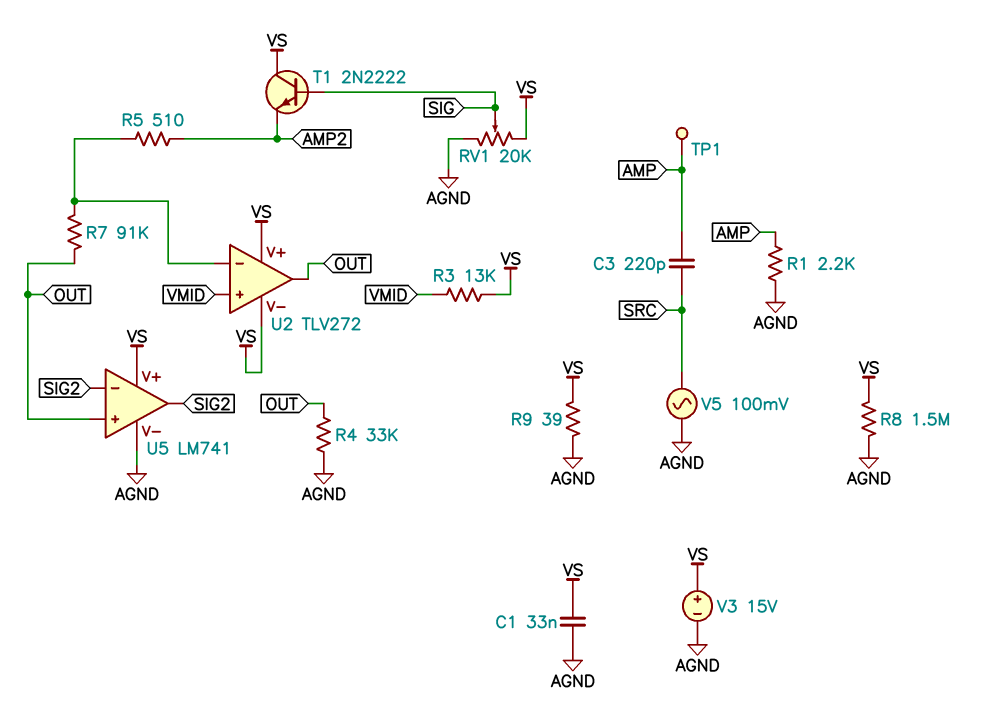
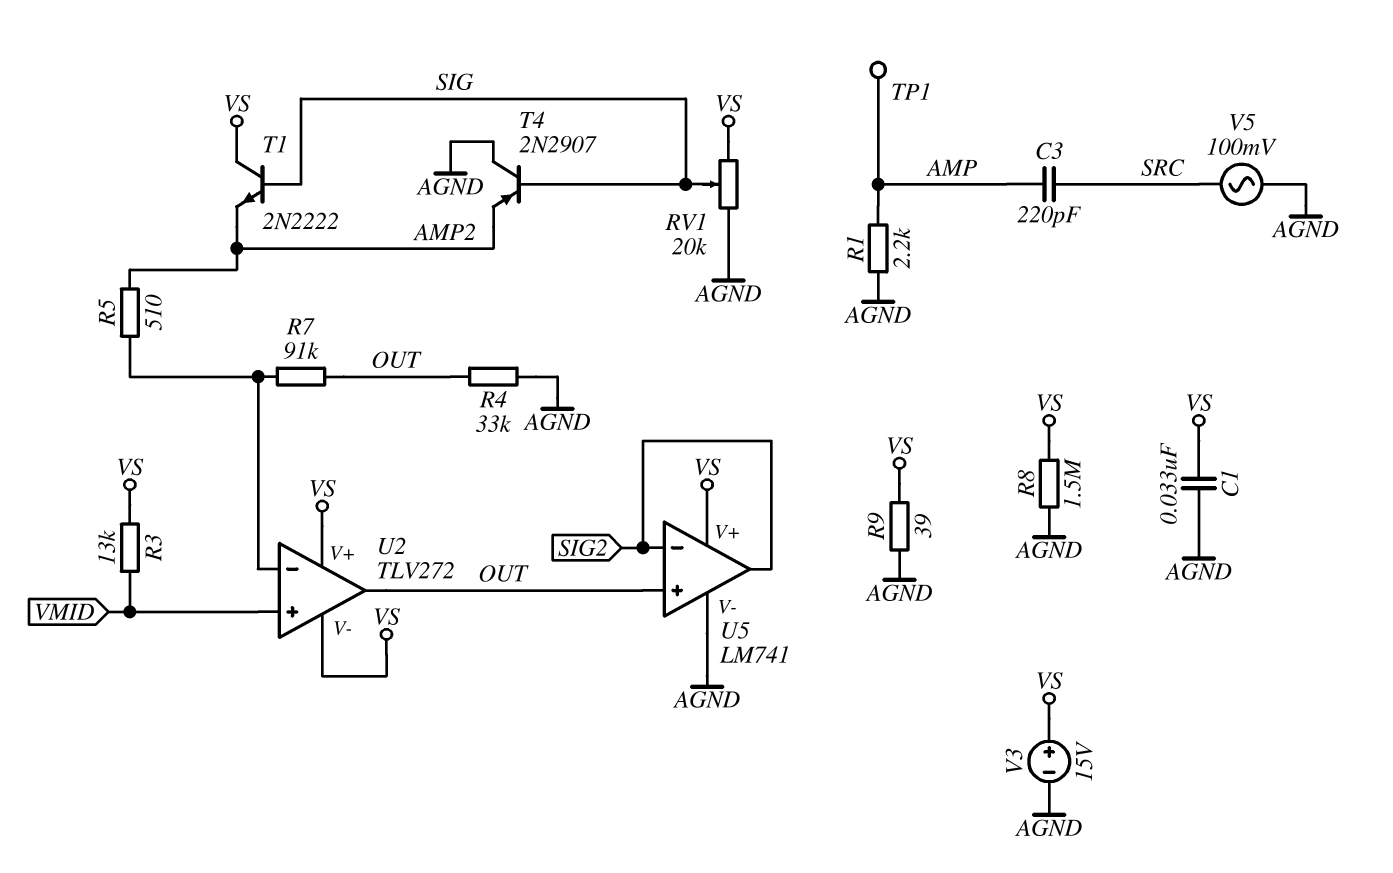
T4: none -> PNP 2N2907 (B SIG, C AGND, E AMP2)

